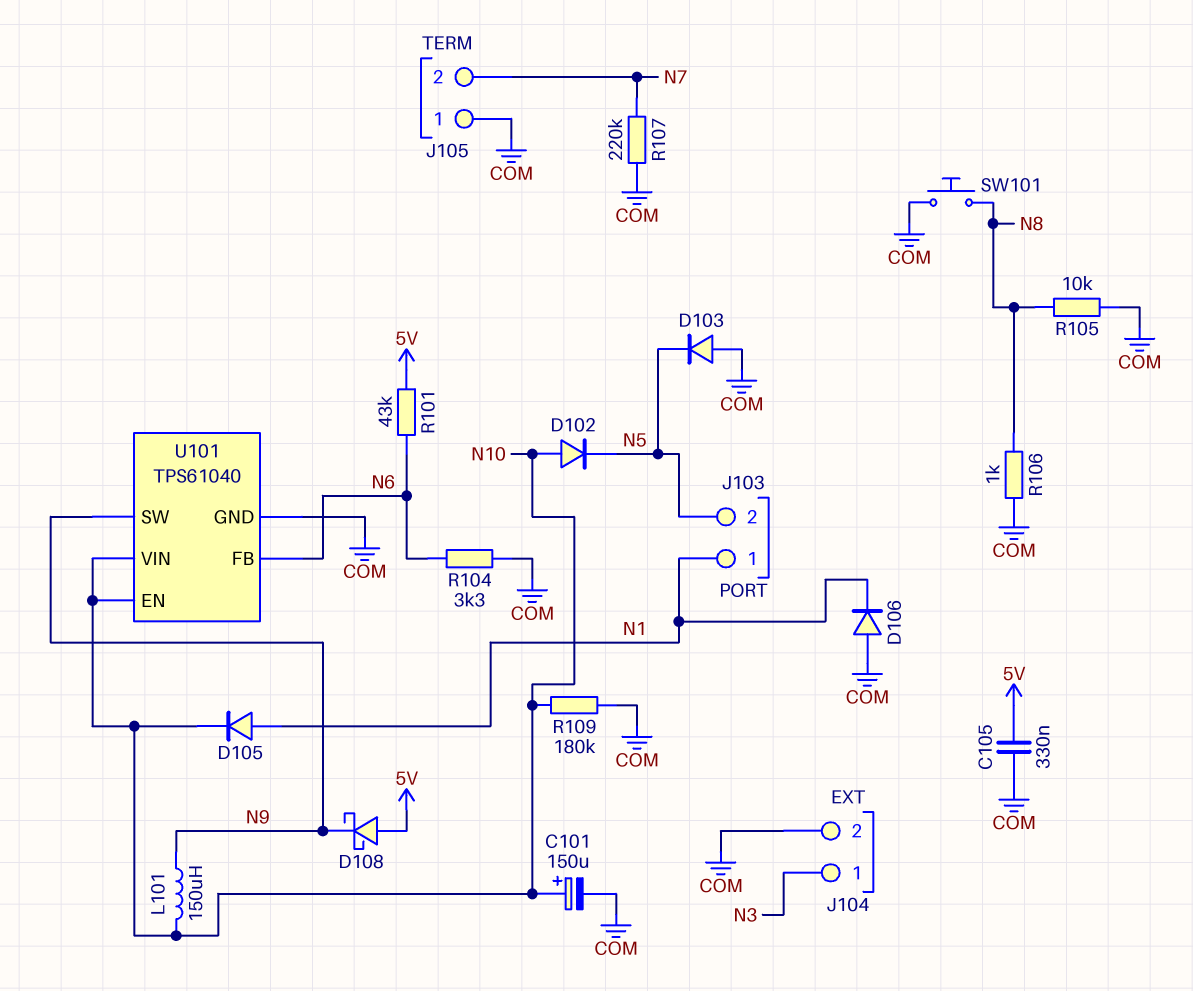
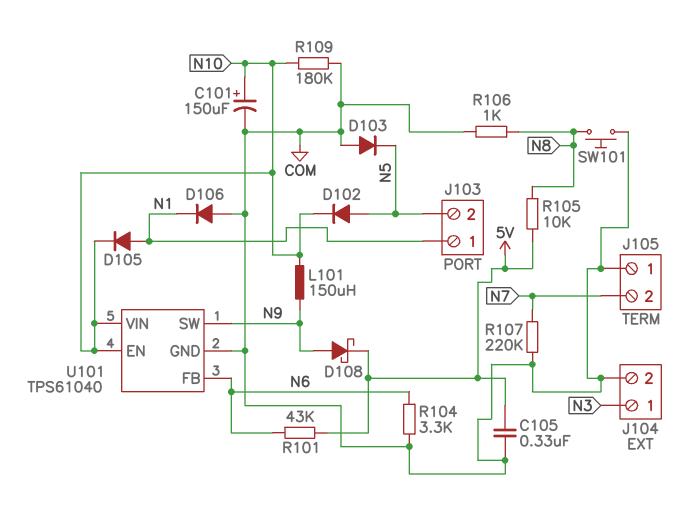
D102: diode (A N10, K N5) -> diode (A N5, K N10)
D108: schottky (A 5V, K N9) -> schottky (A N9, K 5V)
R105: 10k (COM, N8) -> 10k (5V, N8)

